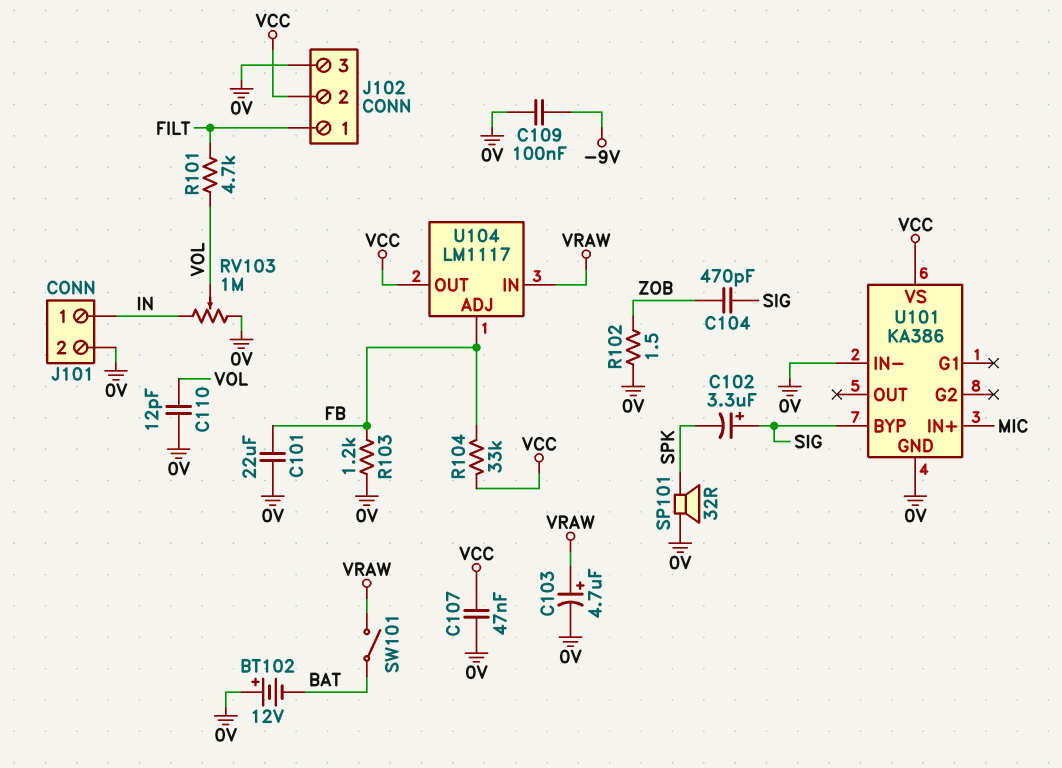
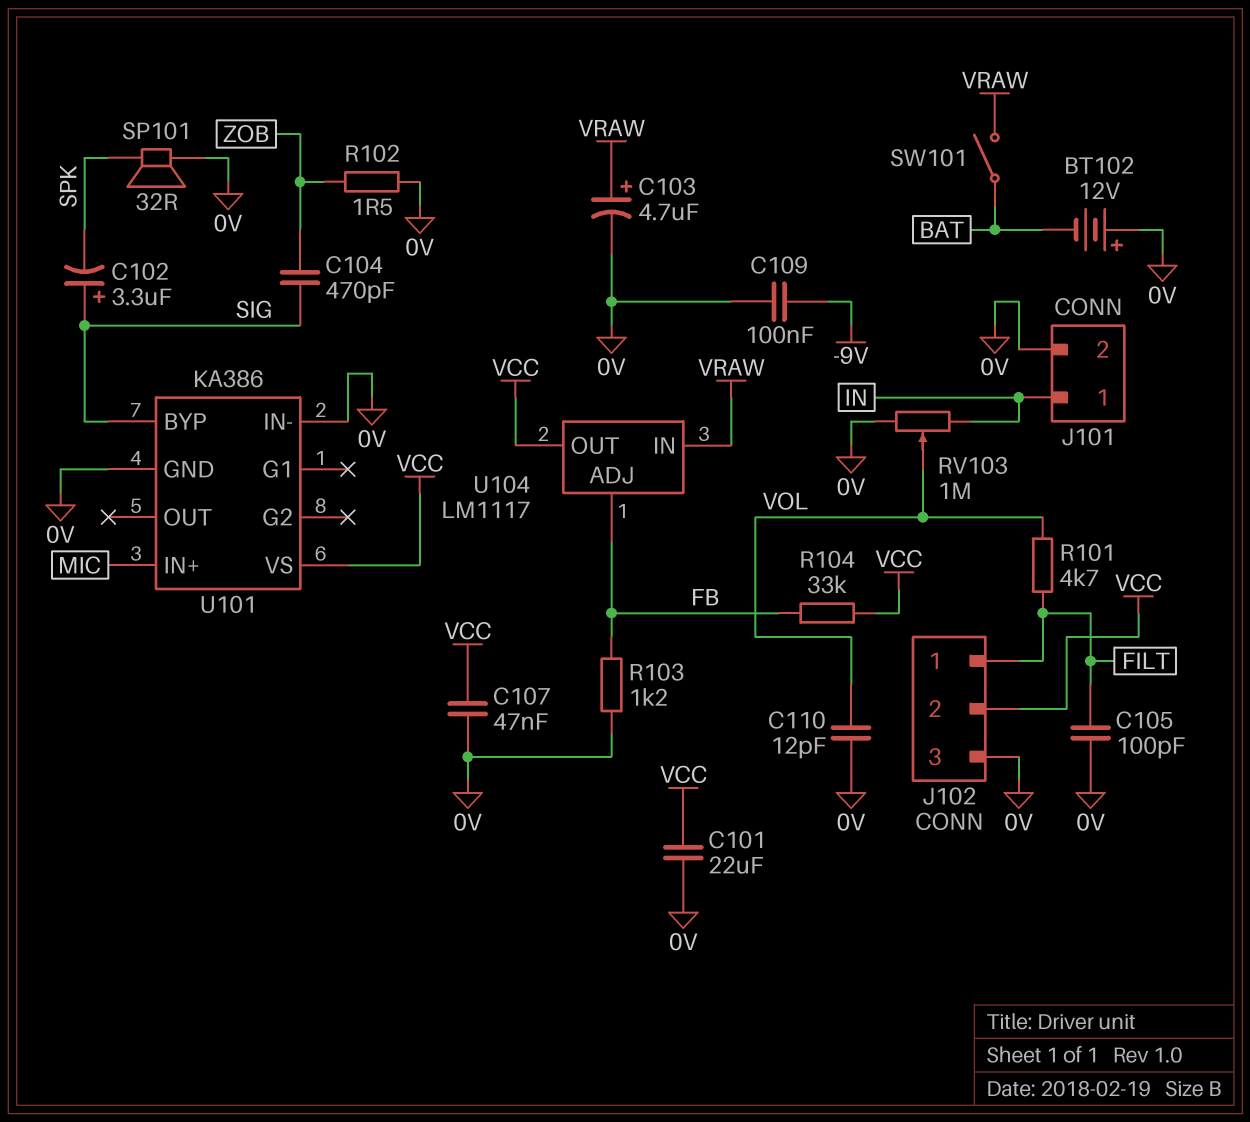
C101: 22uF (0V, FB) -> 22uF (0V, VCC)
C105: none -> 100pF (0V, FILT)

